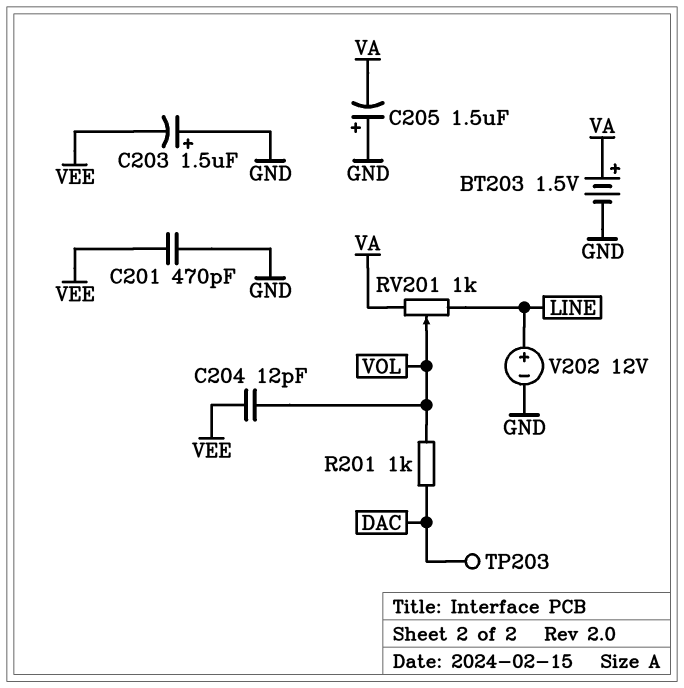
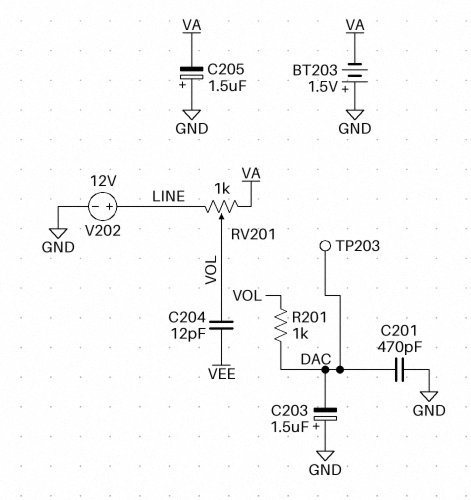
BT203: 1.5V (plus VA, minus GND) -> 1.5V (plus GND, minus VA)
C201: 470pF (GND, VEE) -> 470pF (DAC, GND)
C203: 1.5uF (plus GND, minus VEE) -> 1.5uF (plus GND, minus DAC)

